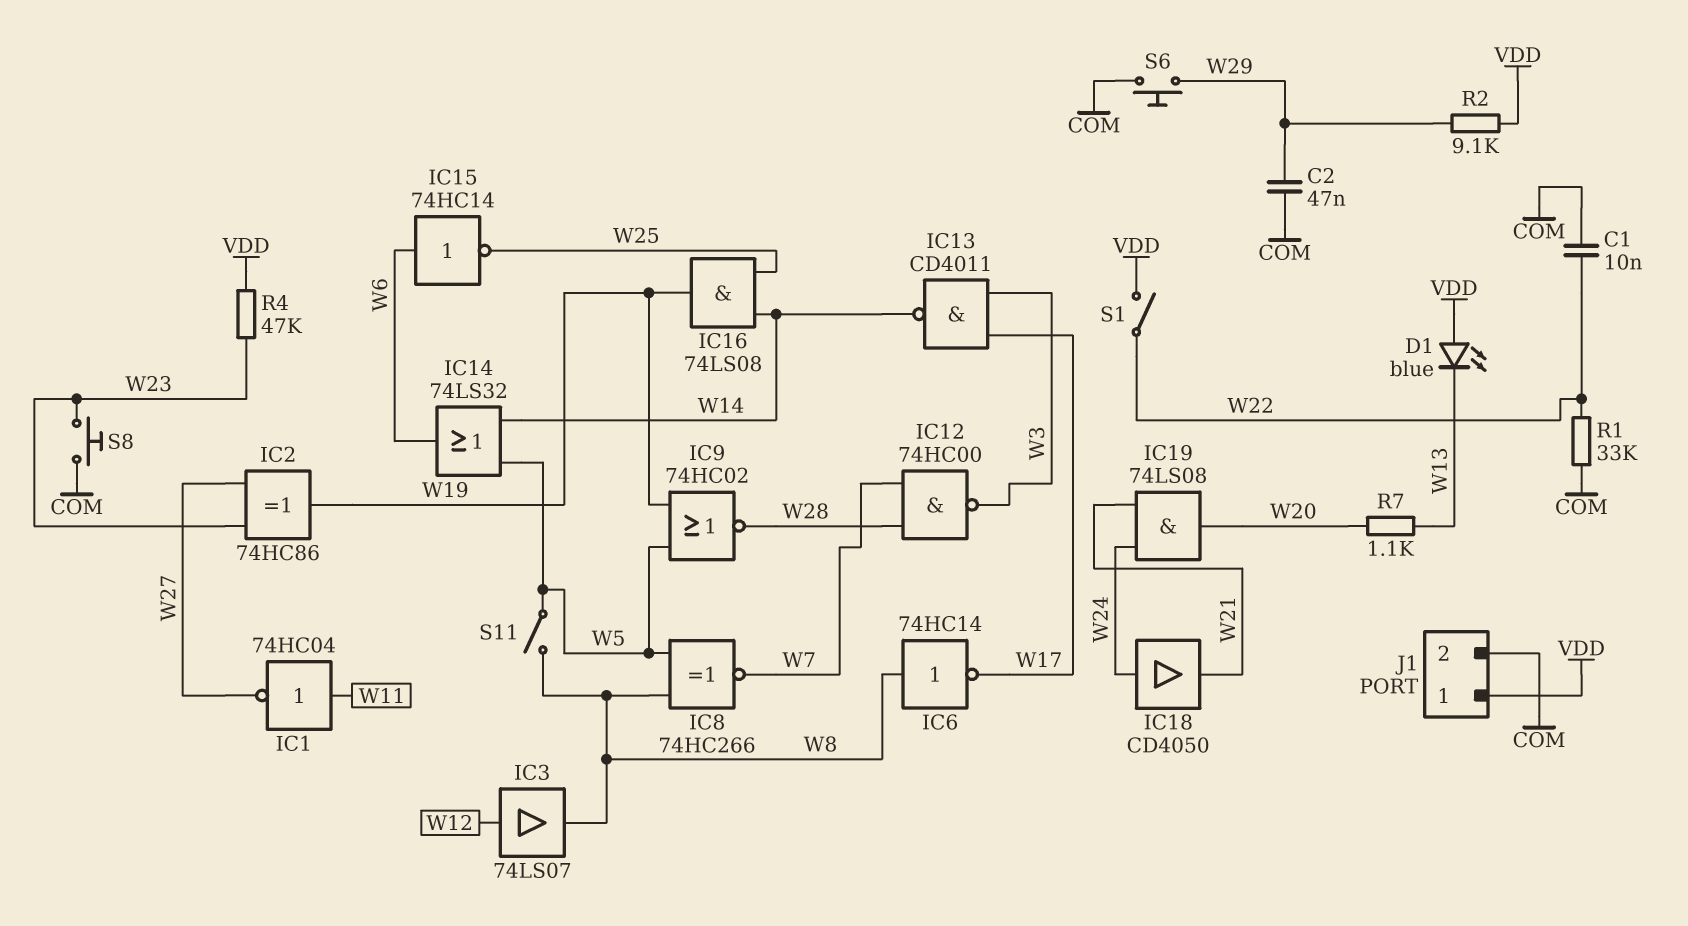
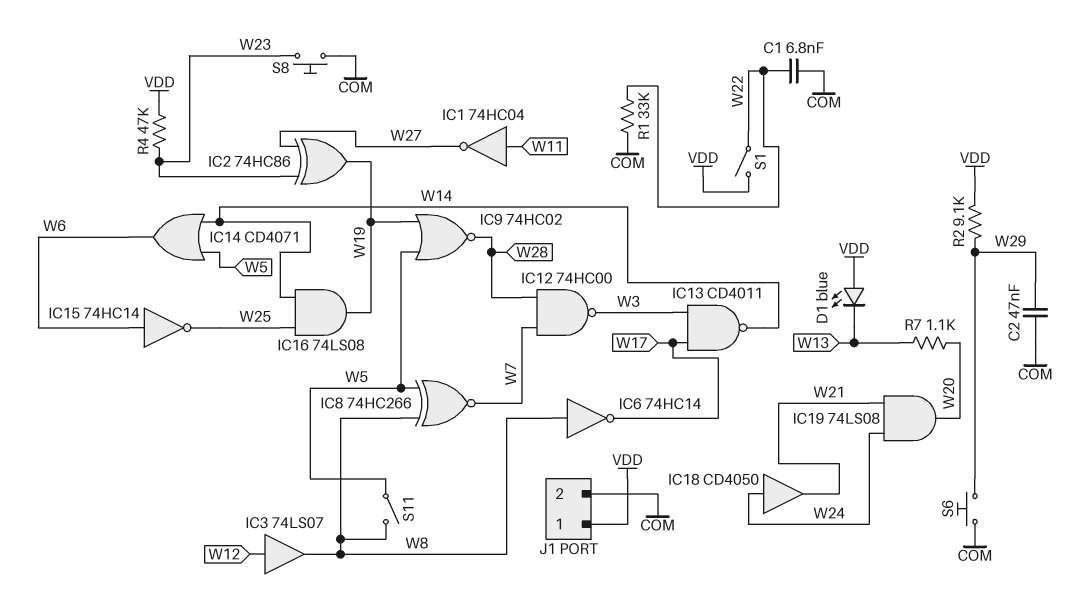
C1: 10nF (COM, W22) -> 6.8nF (COM, W22)
IC14: OR 74LS32 (in W5, in W14, out W6) -> OR CD4071 (in W5, in W14, out W6)

